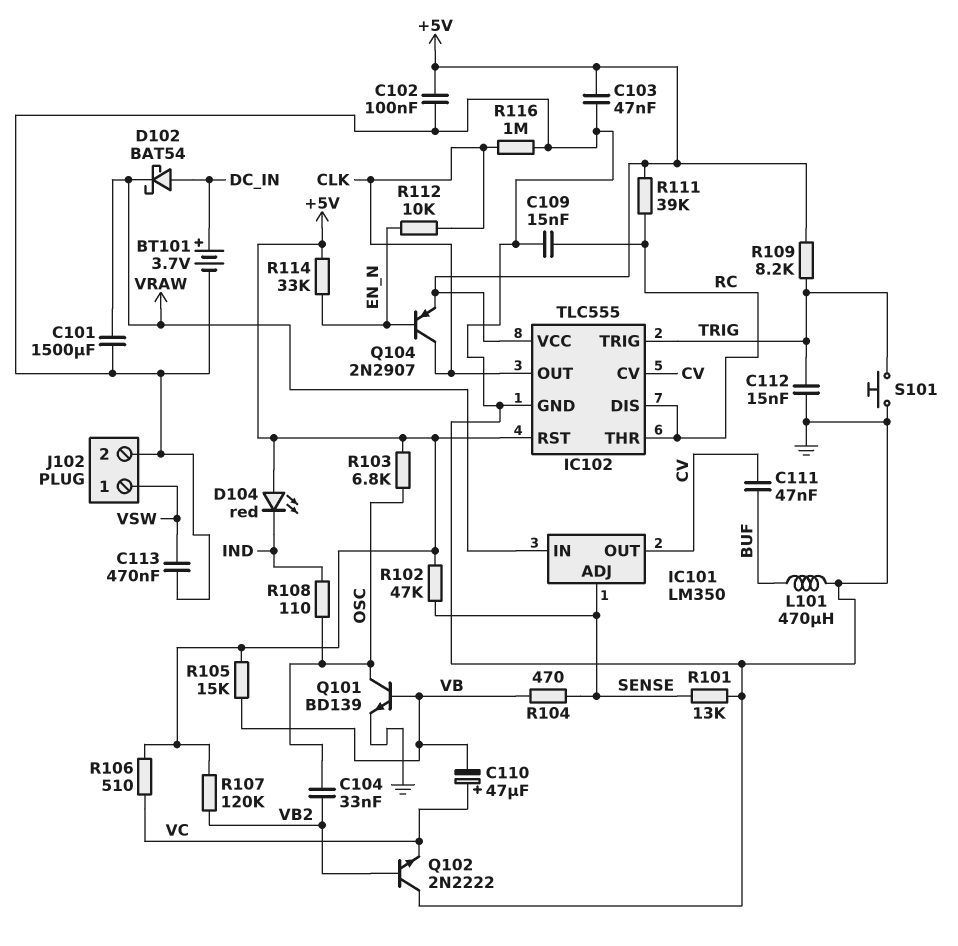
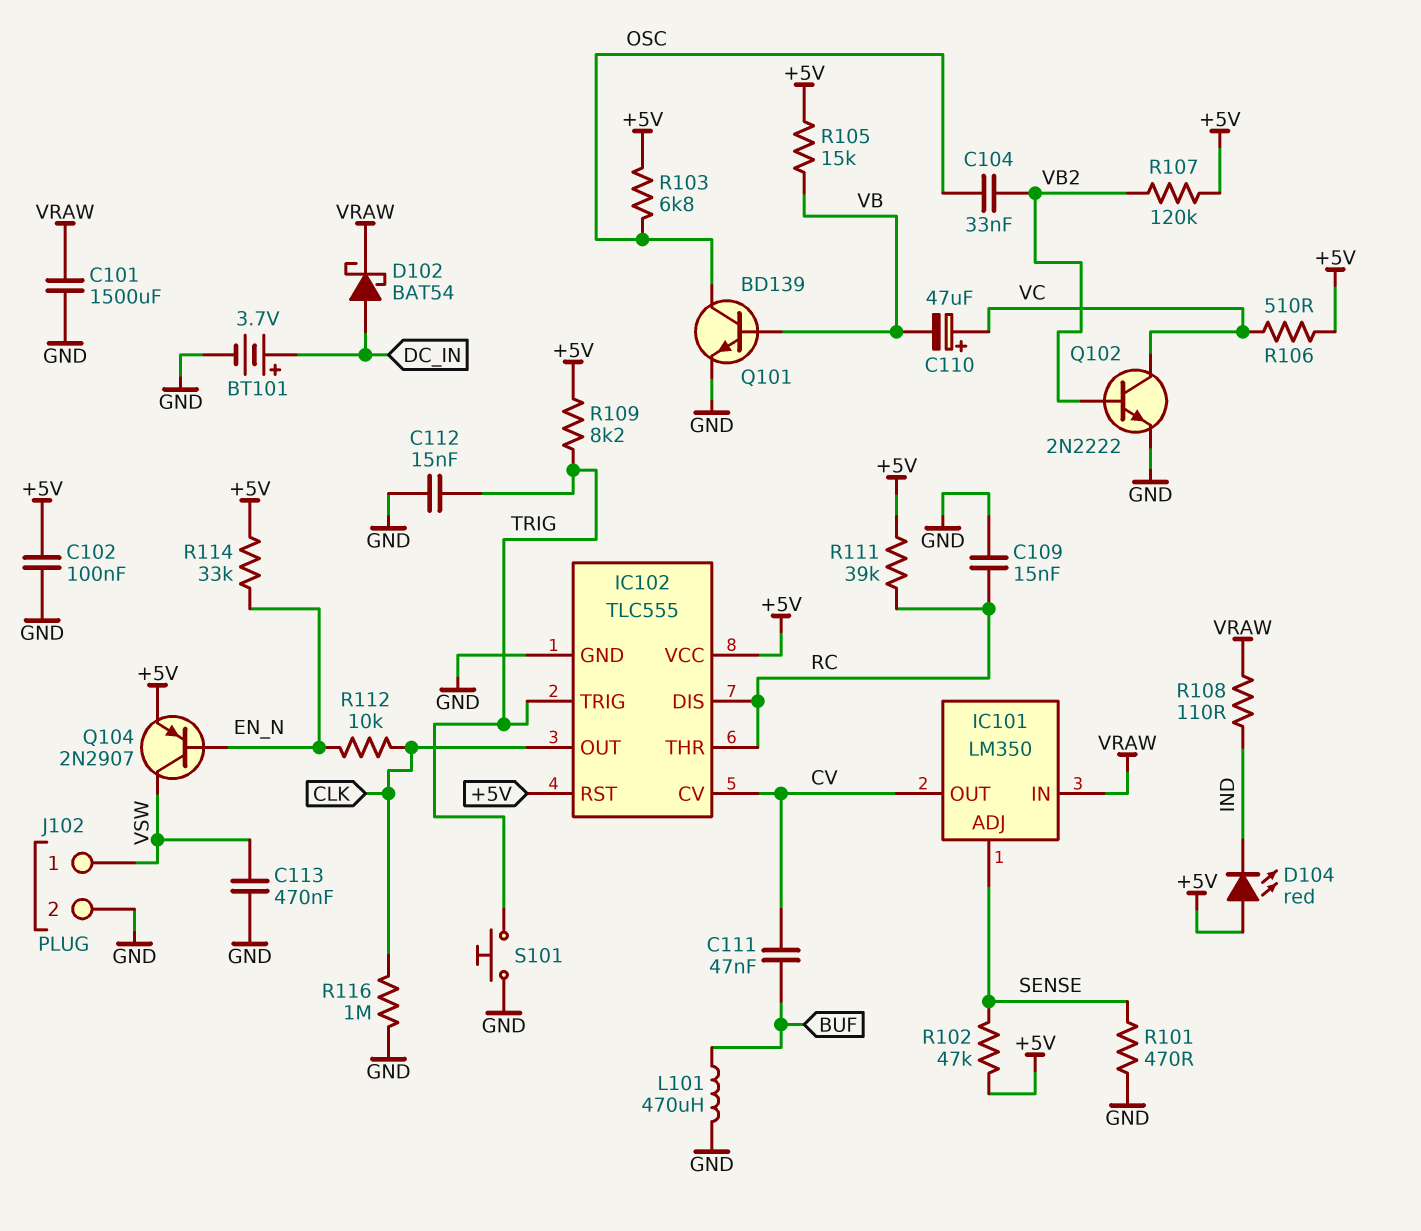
C103: 47nF (+5V, GND) -> none
Q102: NPN 2N2222 (B VB2, C GND, E VC) -> NPN 2N2222 (B VB2, C VC, E GND)
Q104: PNP 2N2907 (B EN_N, C CLK, E +5V) -> PNP 2N2907 (B EN_N, C VSW, E +5V)
R101: 13k (GND, SENSE) -> 470 (GND, SENSE)
R104: 470 (SENSE, VB) -> none
R108: 110 (IND, OSC) -> 110 (IND, VRAW)

